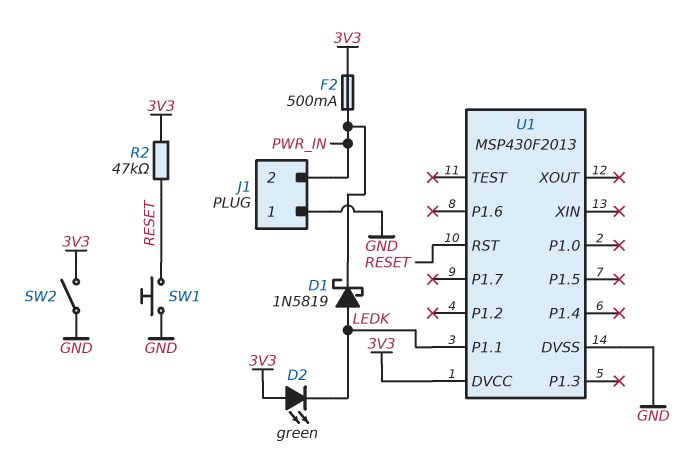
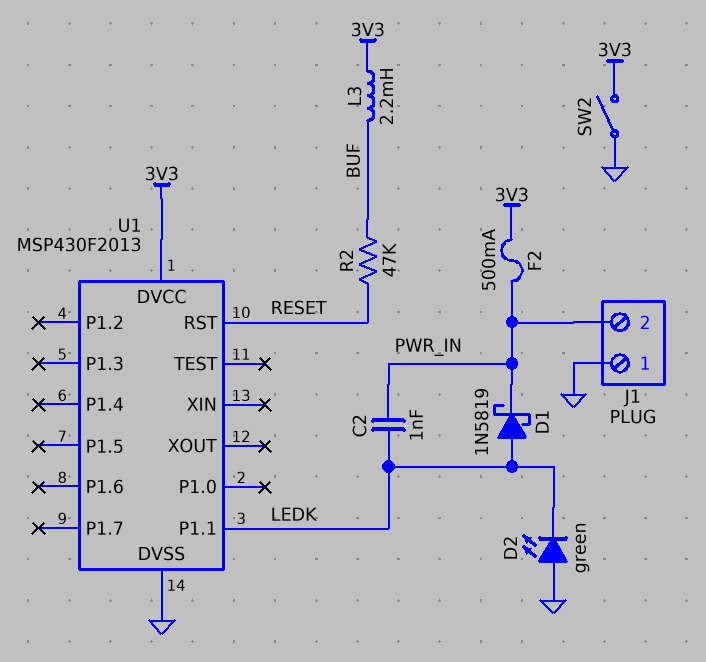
C2: none -> 1nF (LEDK, PWR_IN)
D2: LED green (A 3V3, K LEDK) -> LED green (A GND, K LEDK)
L3: none -> 2.2mH (3V3, BUF)
R2: 47k (3V3, RESET) -> 47k (BUF, RESET)
SW1: button (GND, RESET) -> none

